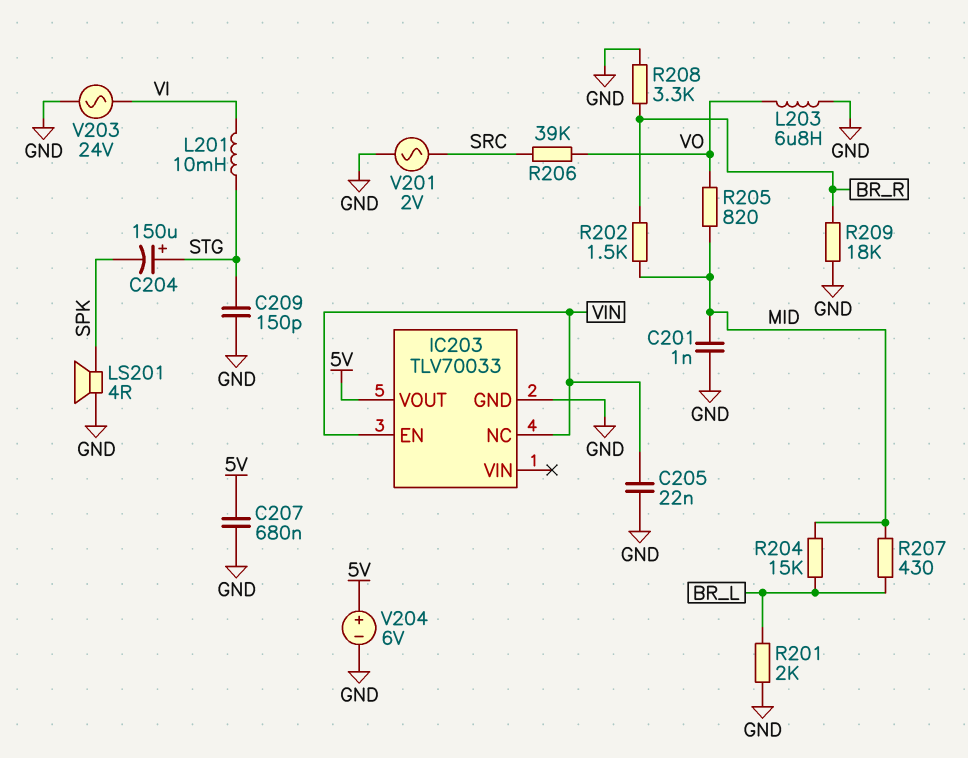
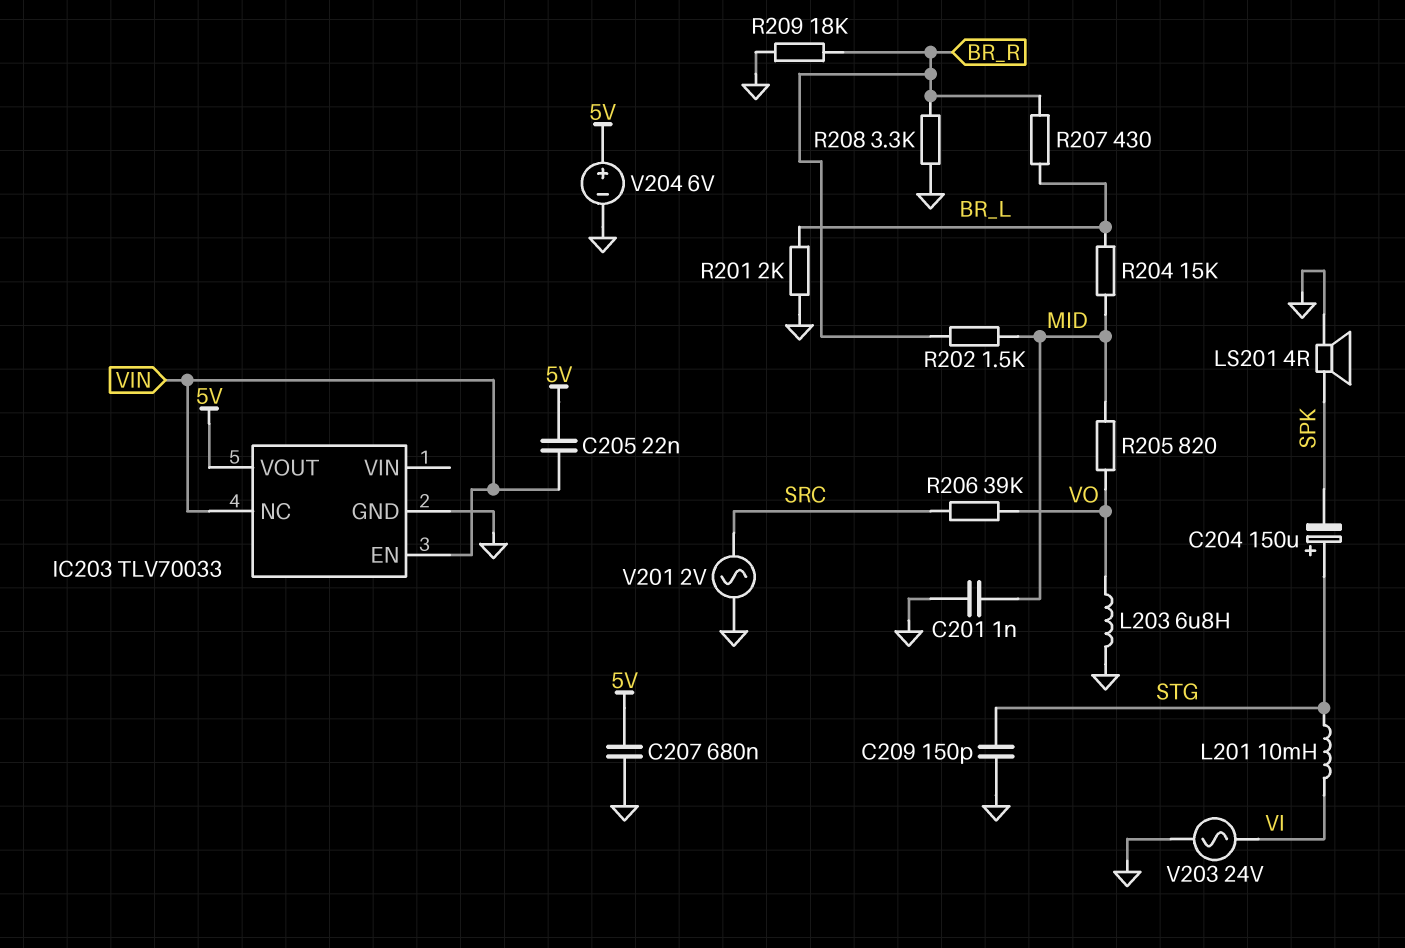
C205: 22nF (GND, VIN) -> 22nF (5V, VIN)
R207: 430 (BR_L, MID) -> 430 (BR_L, BR_R)

